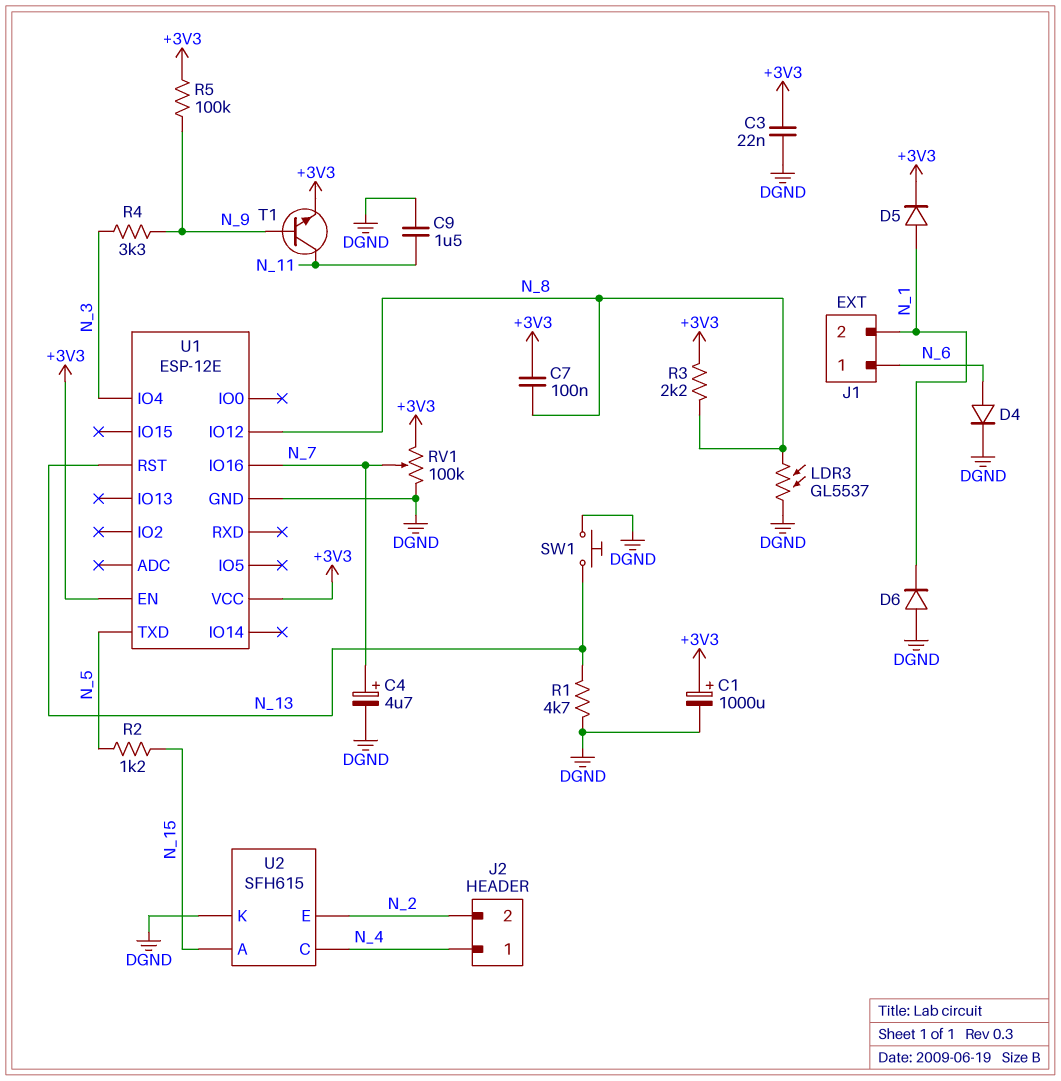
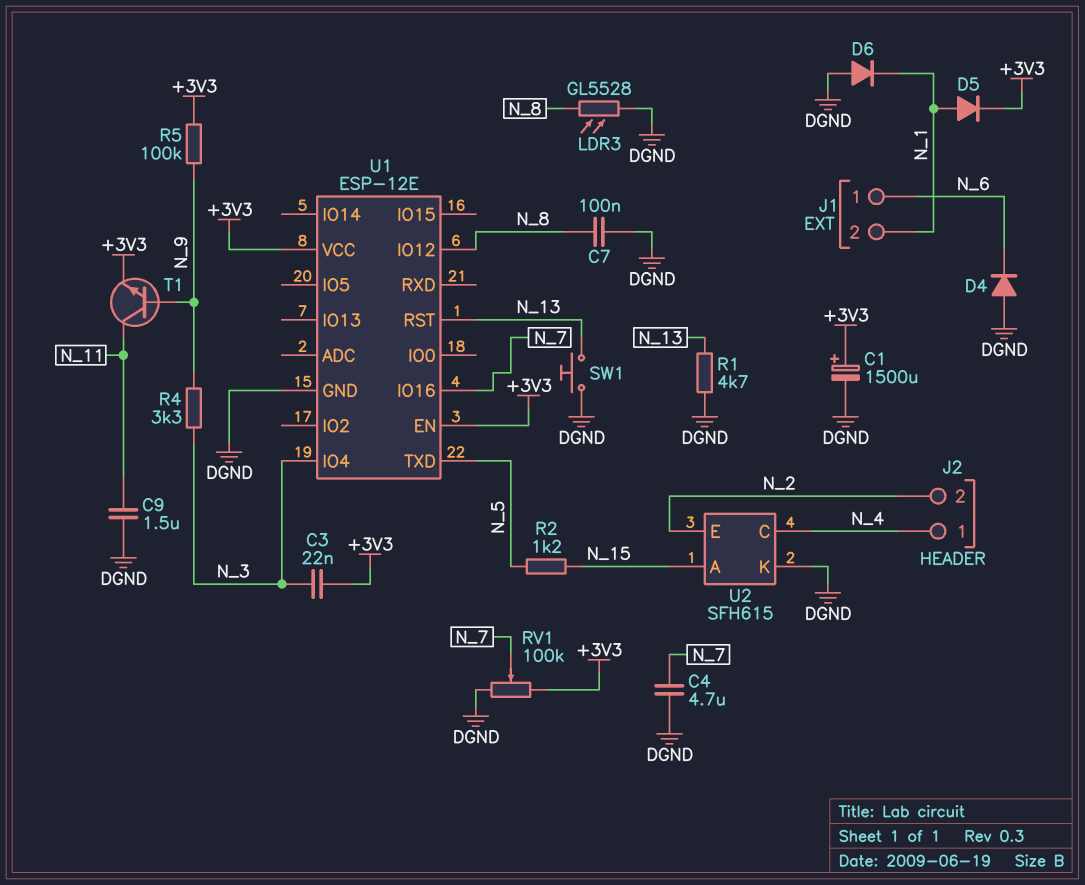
C1: 1000uF (plus +3V3, minus DGND) -> 1500uF (plus +3V3, minus DGND)
C3: 22nF (+3V3, DGND) -> 22nF (+3V3, N_3)
C4: 4.7uF (plus N_7, minus DGND) -> 4.7uF (DGND, N_7)
C7: 100nF (+3V3, N_8) -> 100nF (DGND, N_8)
D4: diode (A N_6, K DGND) -> diode (A DGND, K N_6)
LDR3: GL5537 (DGND, N_8) -> GL5528 (DGND, N_8)
R3: 2.2k (+3V3, N_8) -> none

